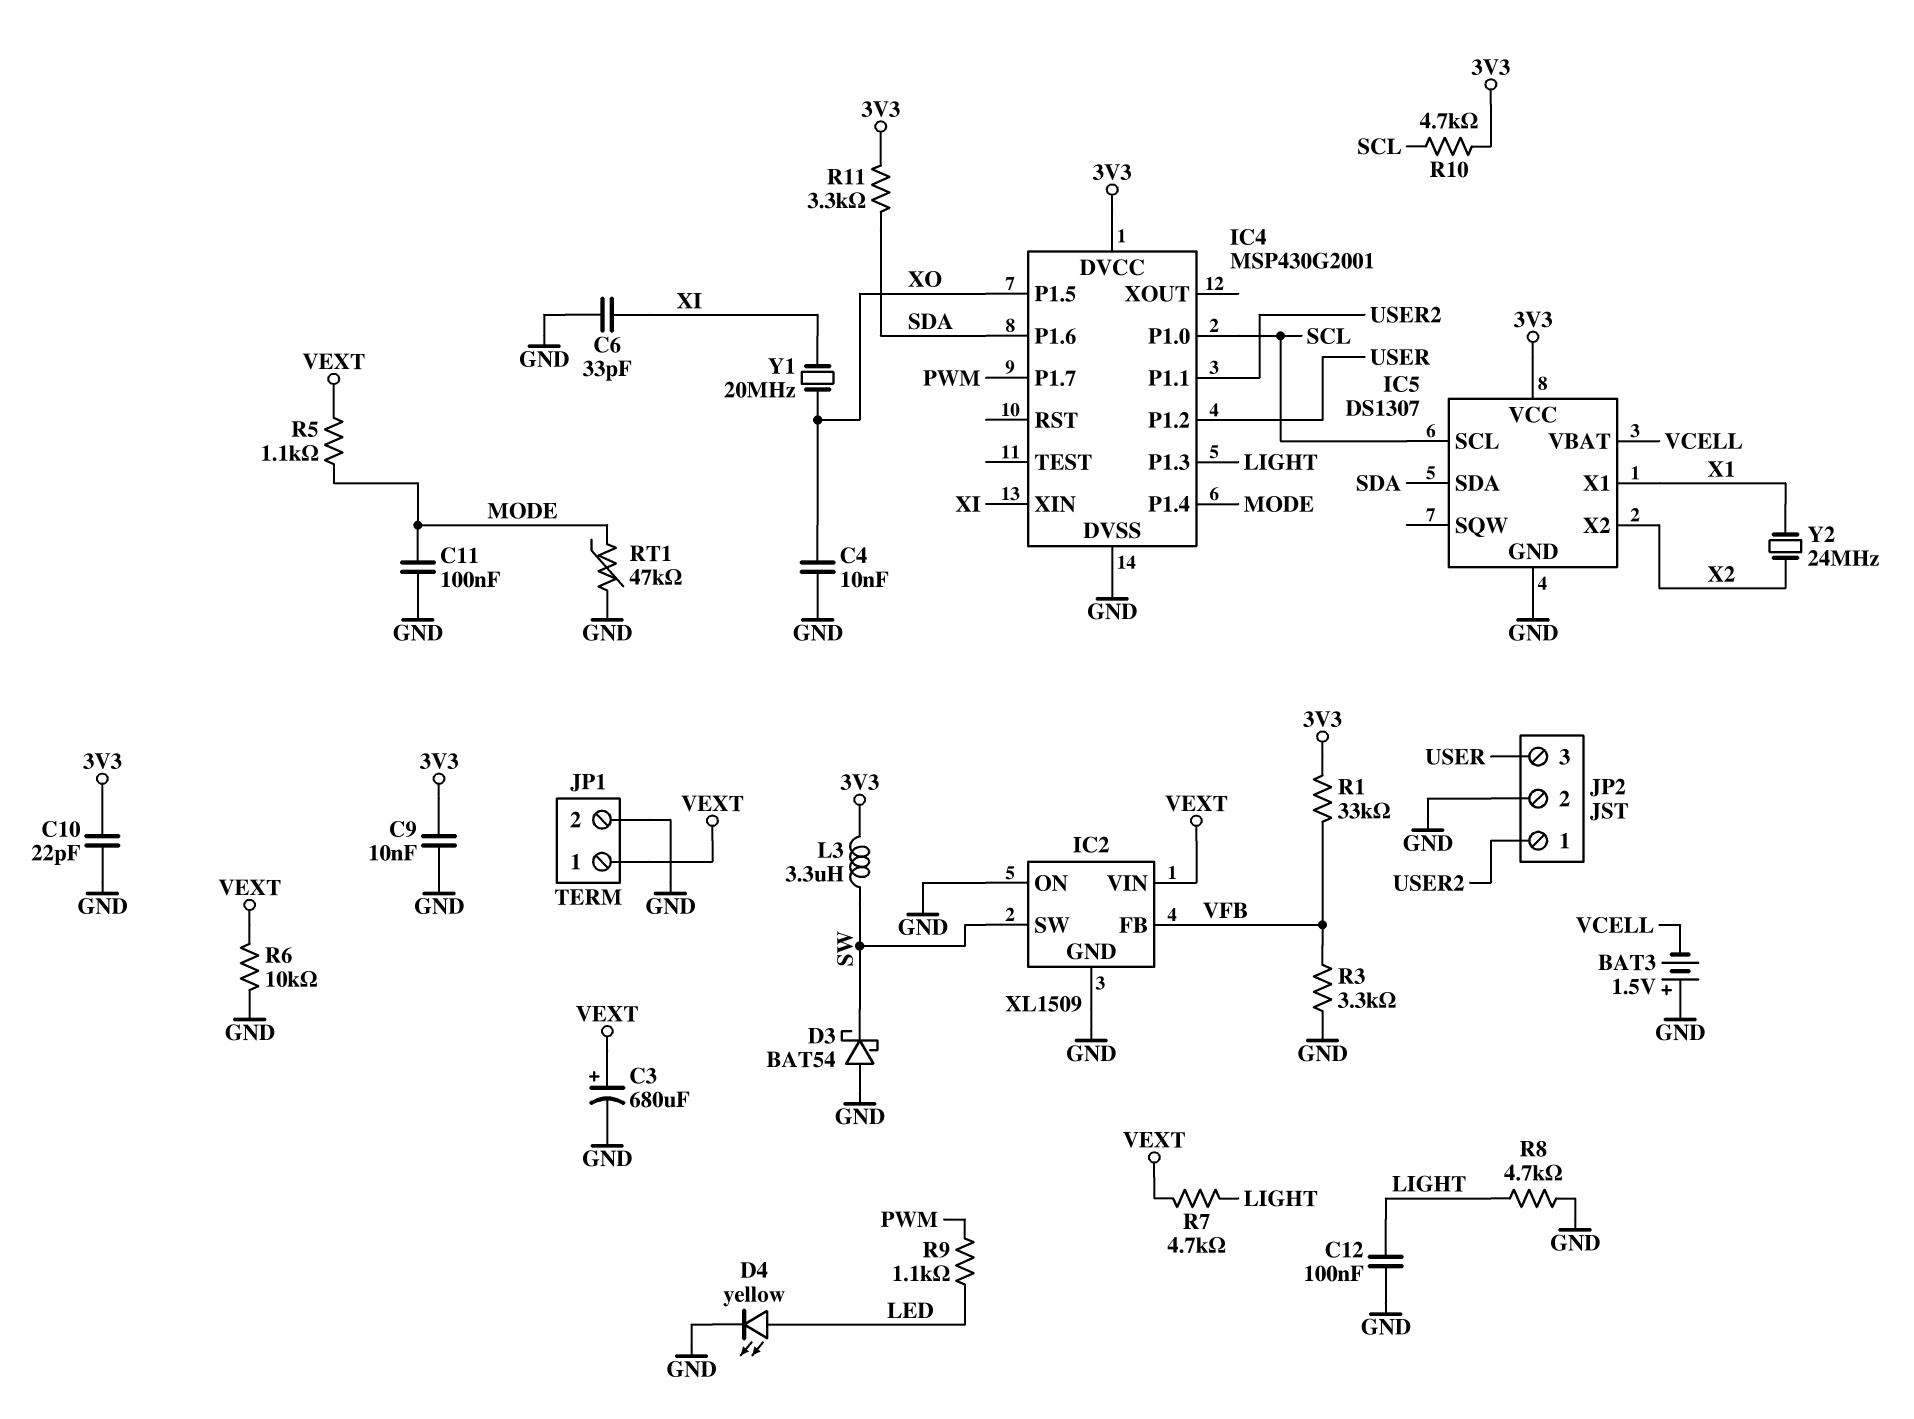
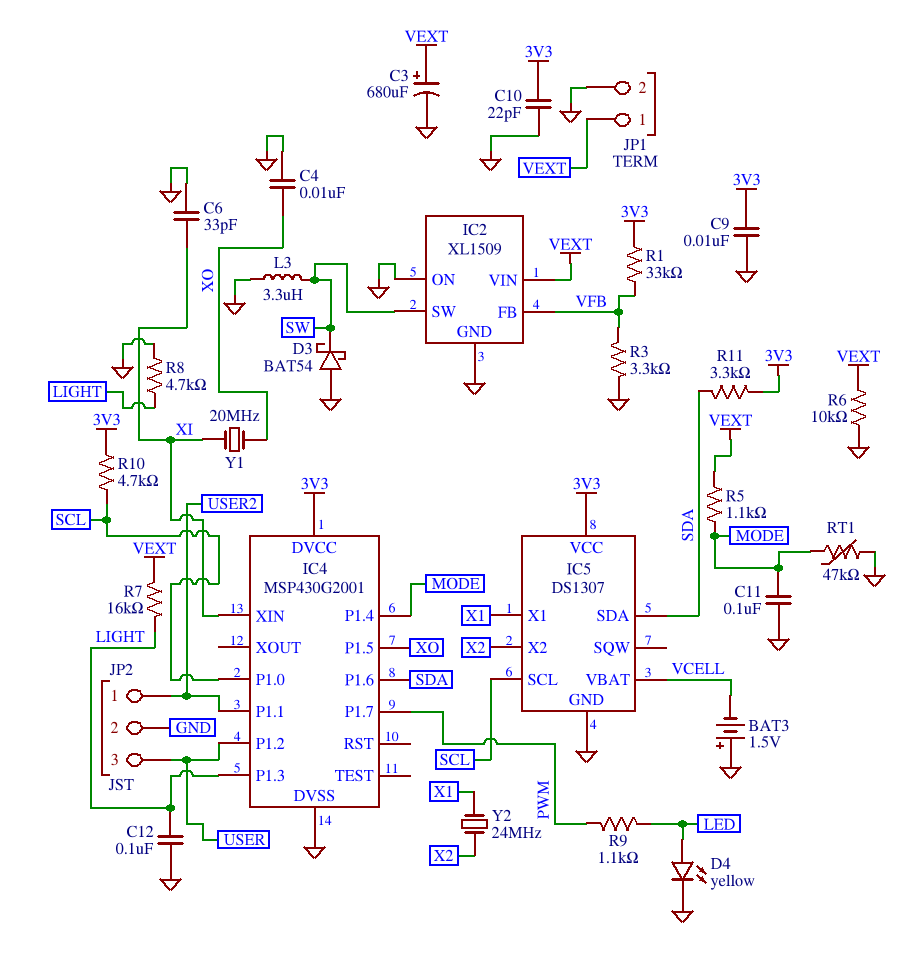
L3: 3.3uH (3V3, SW) -> 3.3uH (GND, SW)
R7: 4.7k (LIGHT, VEXT) -> 16k (LIGHT, VEXT)

